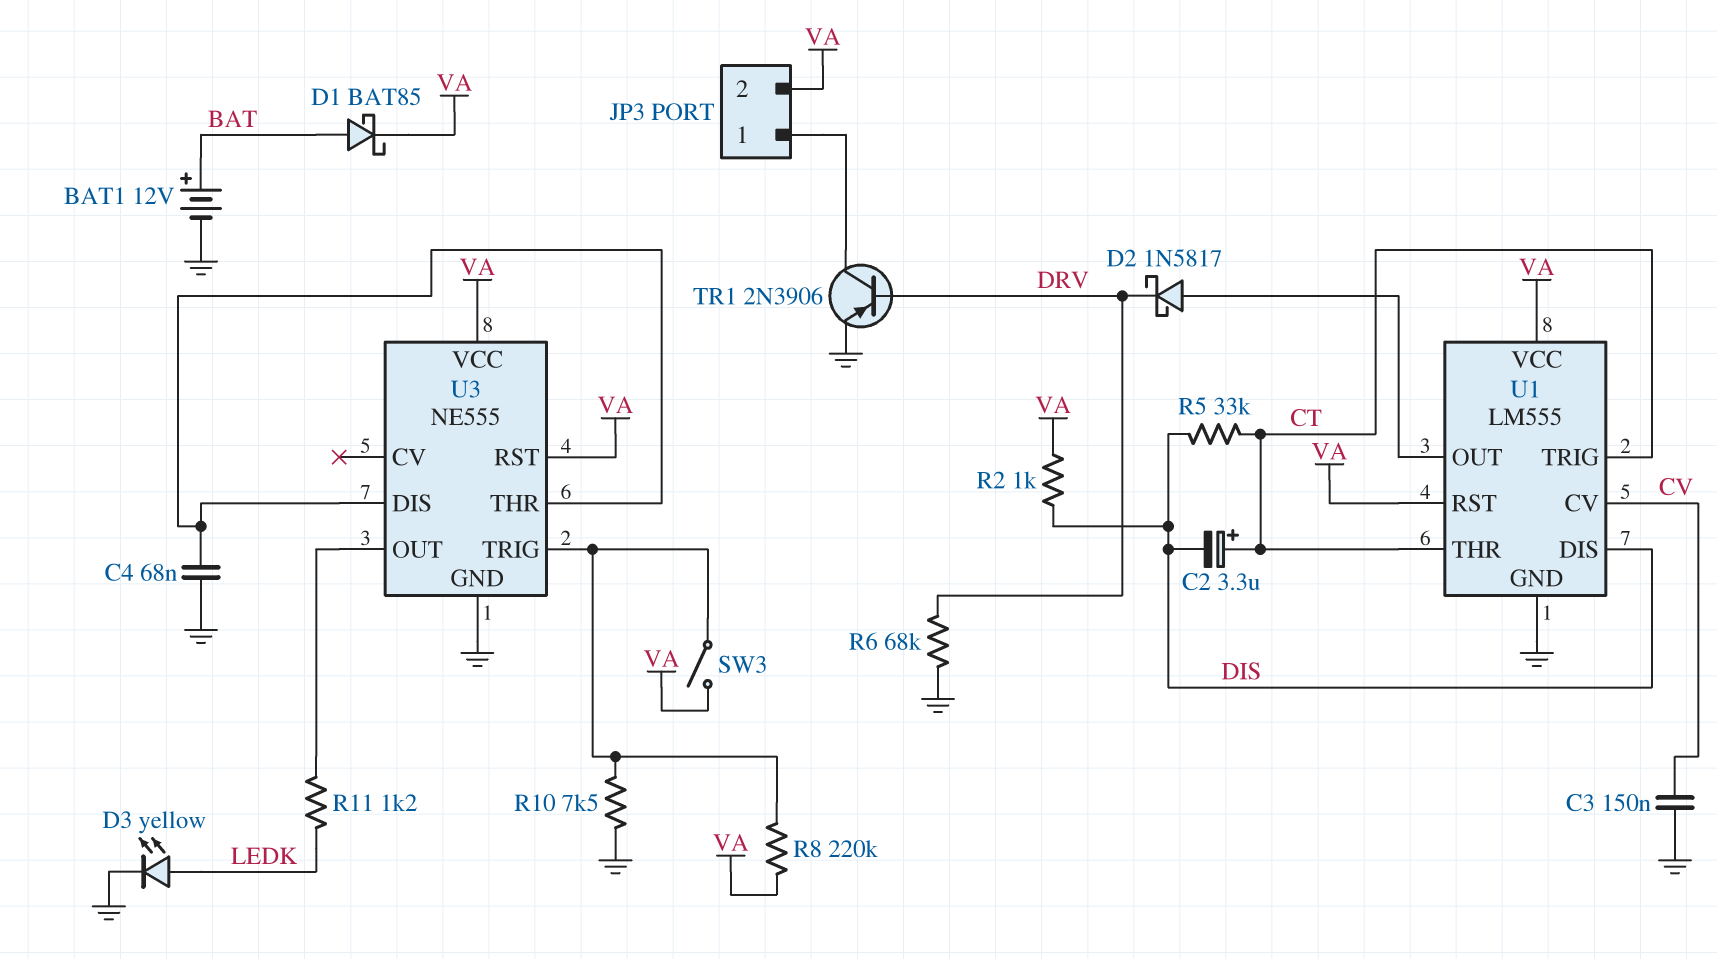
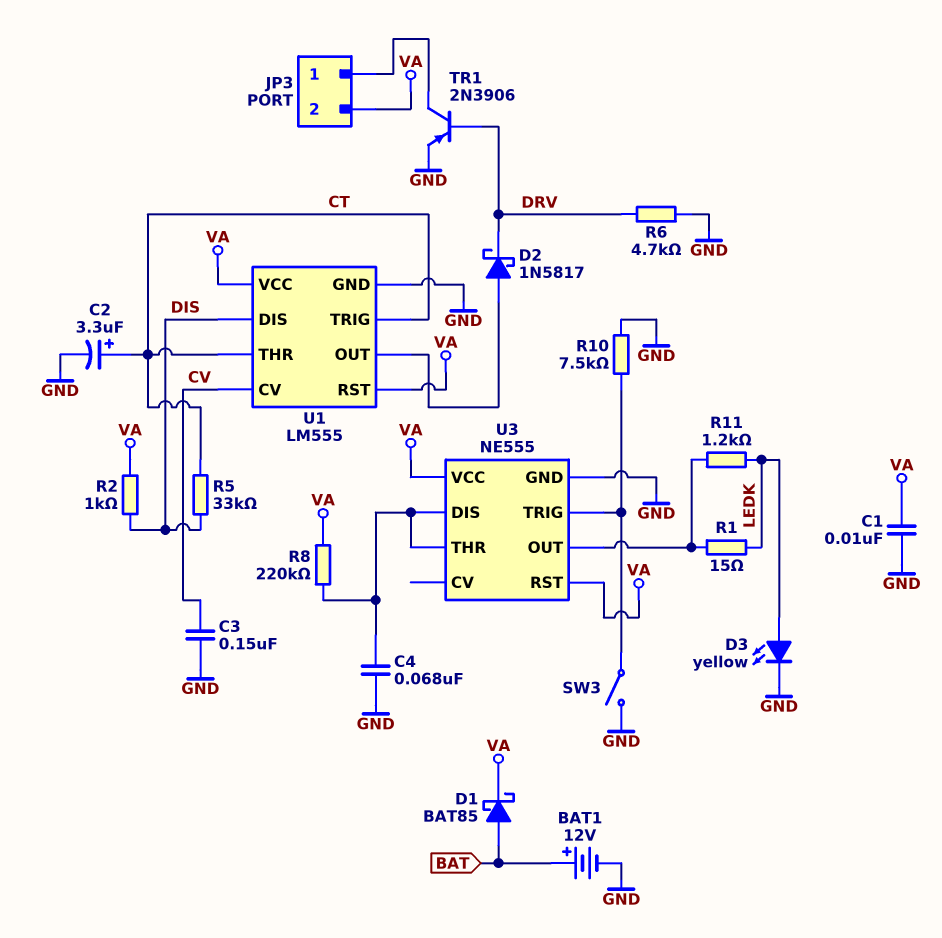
C1: none -> 10nF (GND, VA)
C2: 3.3uF (plus CT, minus DIS) -> 3.3uF (plus CT, minus GND)
R1: none -> 15 (LEDK, U3/OUT)
R6: 68k (DRV, GND) -> 4.7k (DRV, GND)
R8: 220k (U3/TRIG, VA) -> 220k (U3/DIS, VA)
SW3: switch (U3/TRIG, VA) -> switch (GND, U3/TRIG)

